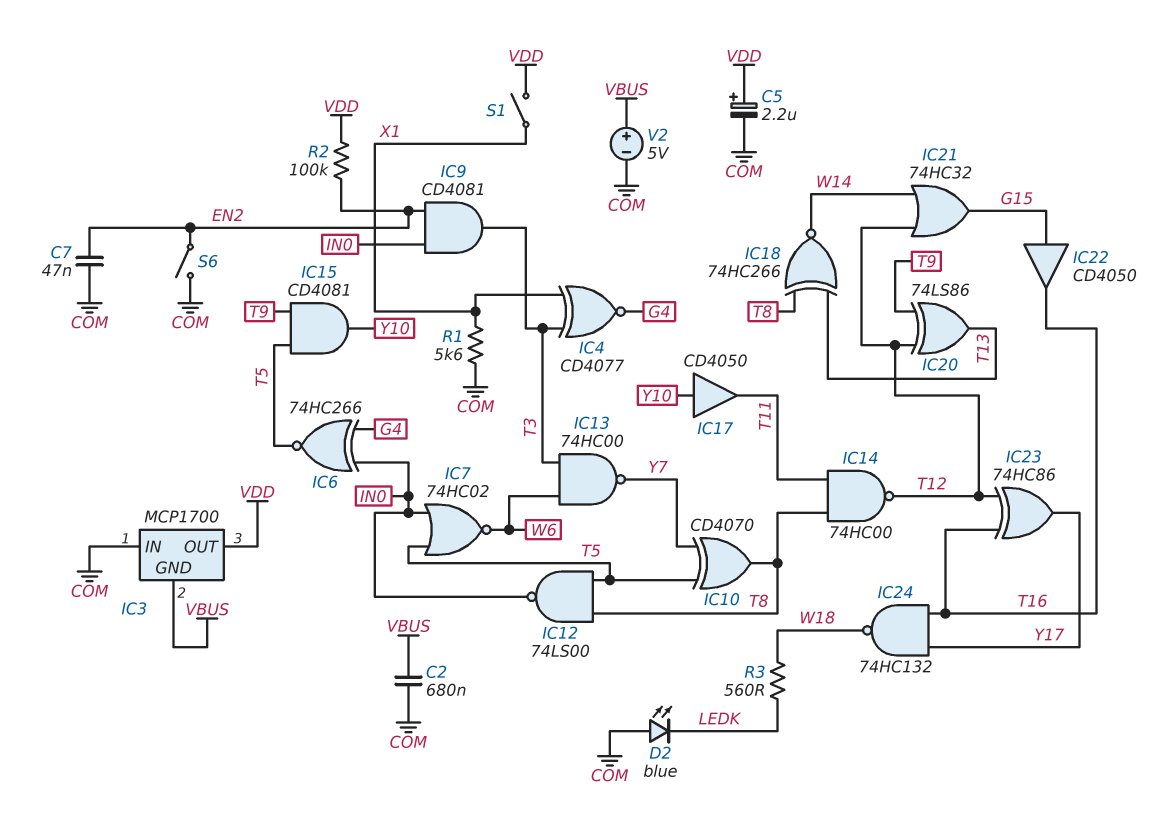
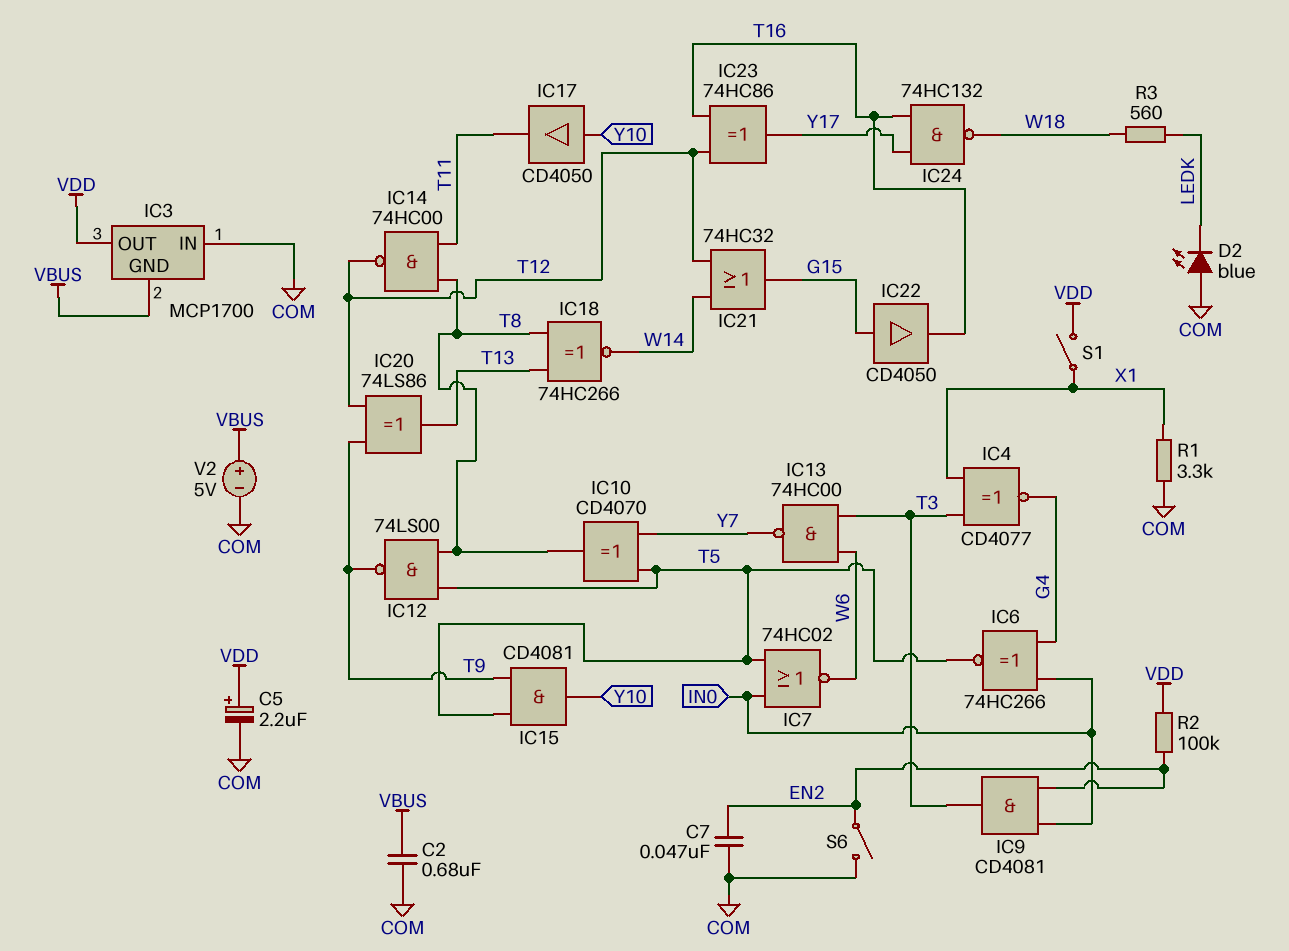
IC12: NAND 74LS00 (in T5, in T8, out IN0) -> NAND 74LS00 (in T5, in T8, out T9)
R1: 5.6k (COM, X1) -> 3.3k (COM, X1)

